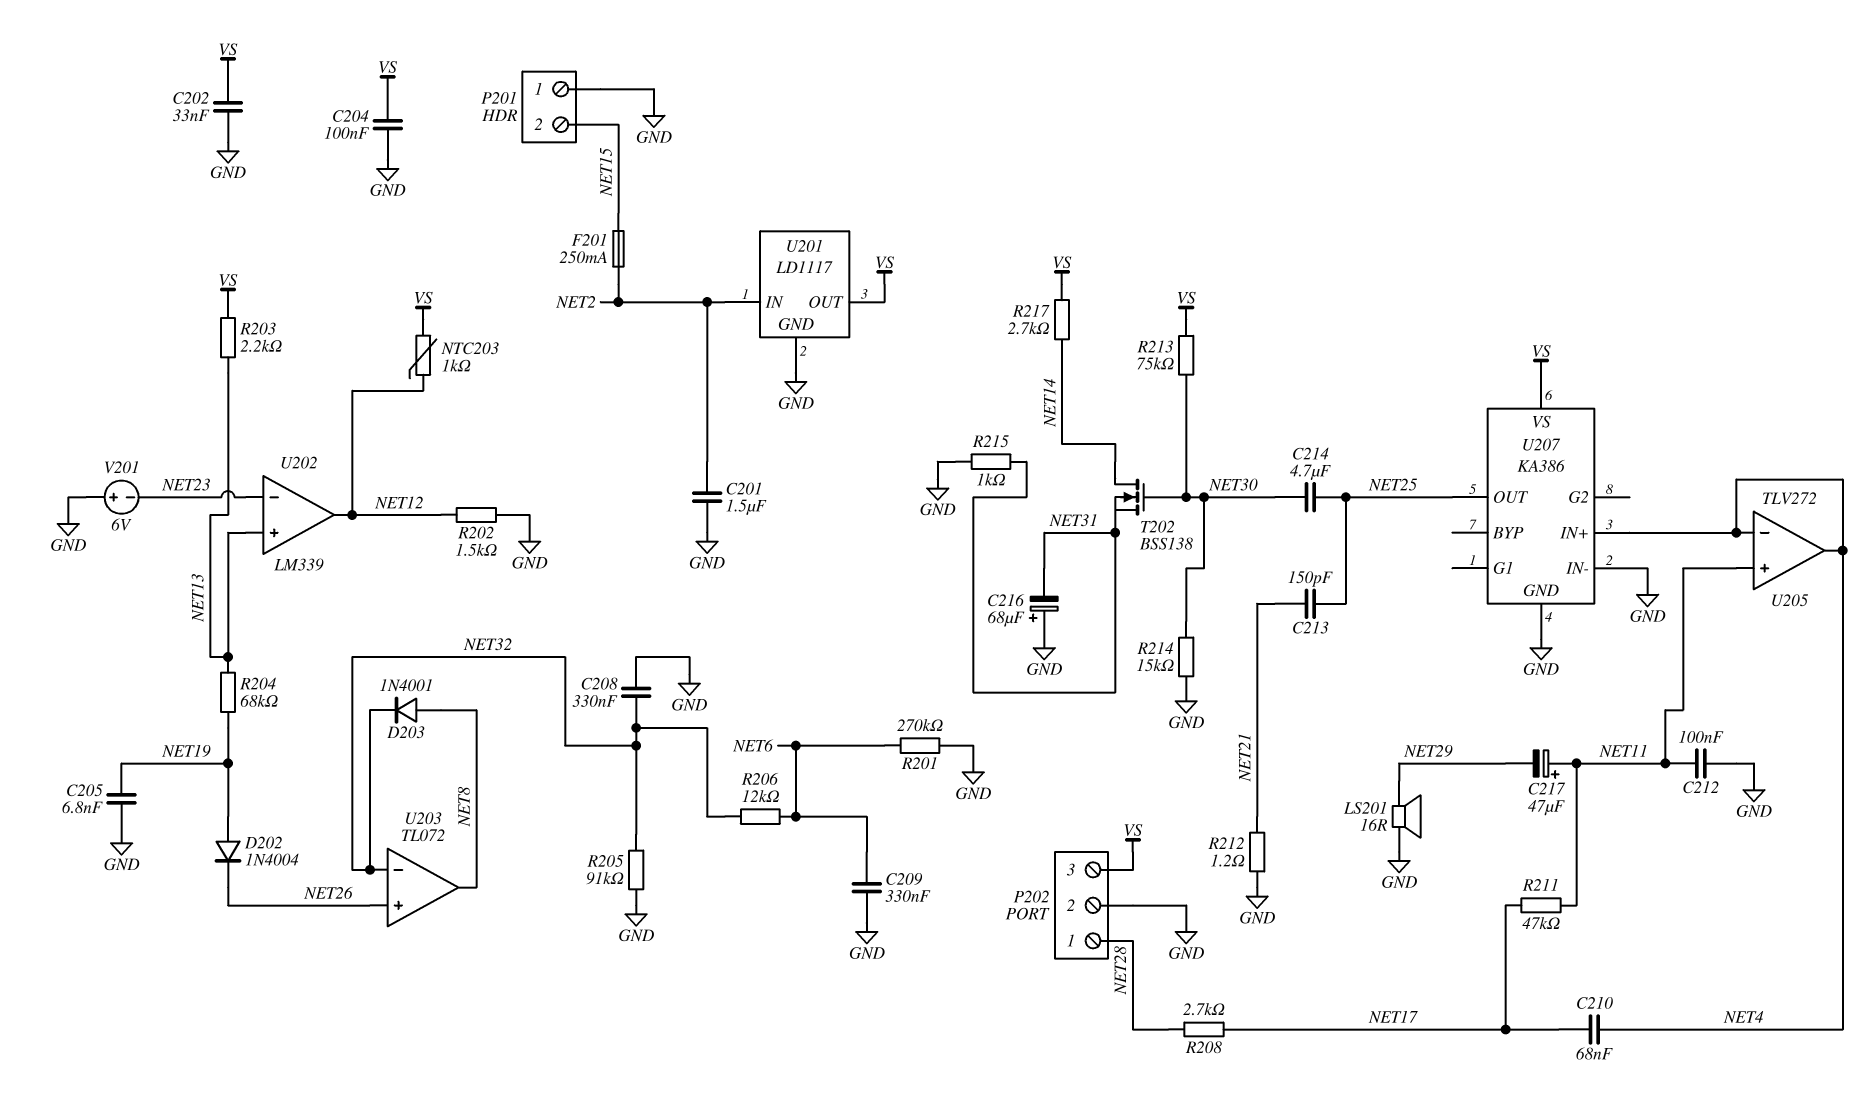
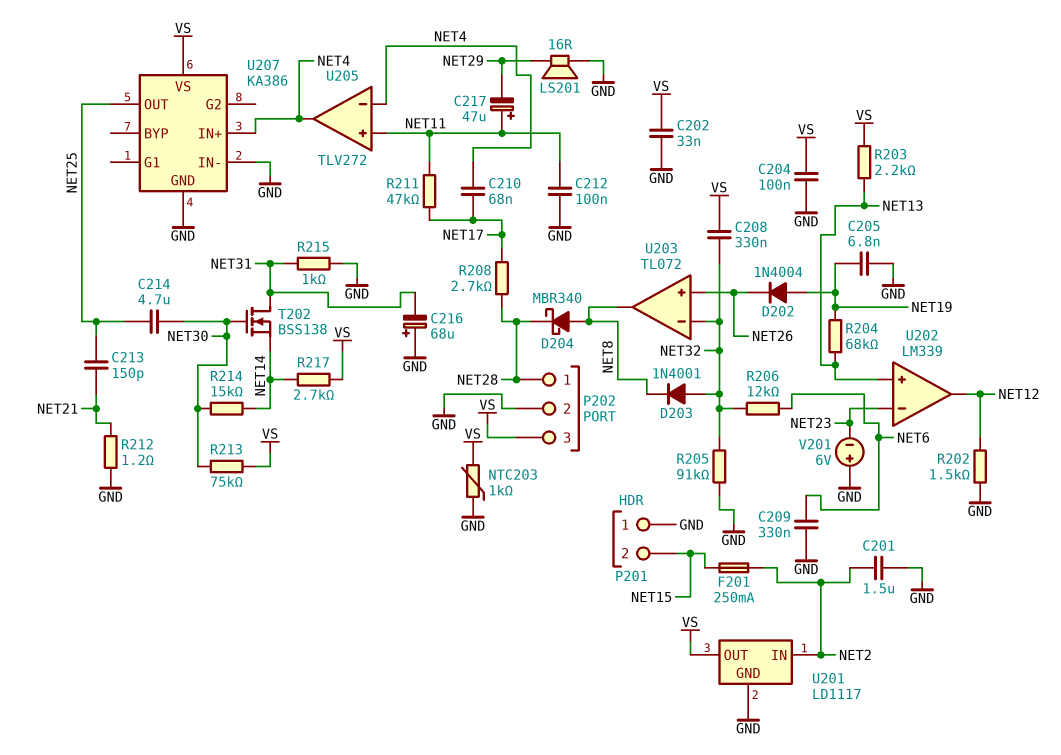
C208: 330nF (GND, NET32) -> 330nF (NET32, VS)
D203: diode 1N4001 (A NET8, K NET32) -> diode 1N4001 (A NET32, K NET8)
D204: none -> schottky MBR340 (A NET8, K NET28)
NTC203: 1k (NET12, VS) -> 1k (GND, VS)
R201: 270k (GND, NET6) -> none
R214: 15k (GND, NET30) -> 15k (NET14, NET30)
T202: NMOS BSS138 (G NET30, D NET14, S NET31) -> NMOS BSS138 (G NET30, D NET31, S NET14)

